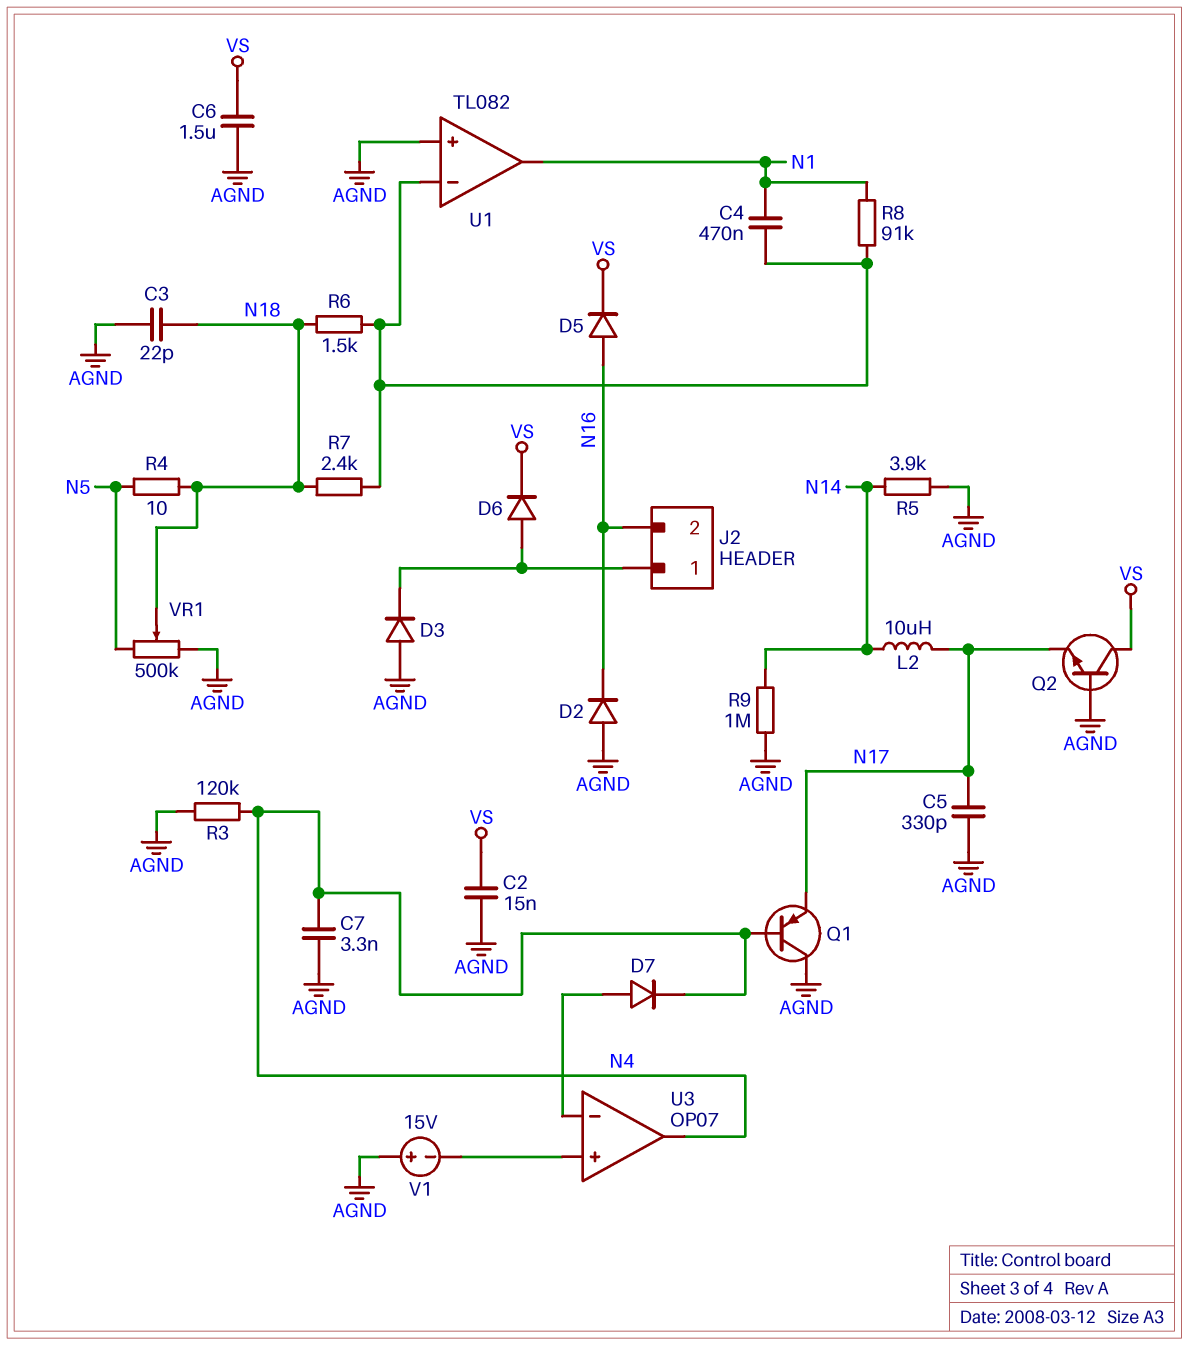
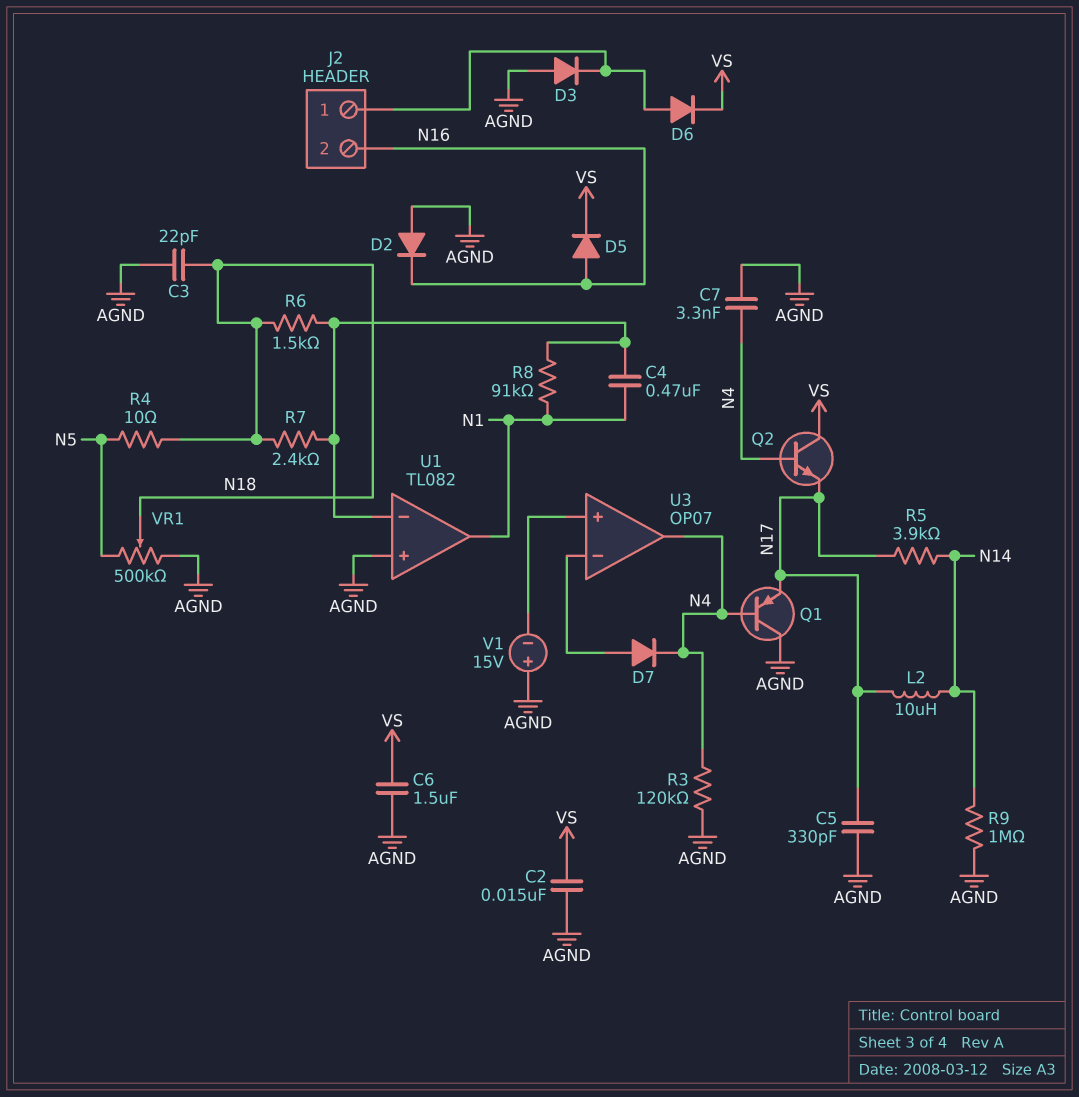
Q2: NPN (B AGND, C VS, E N17) -> NPN (B N4, C VS, E N17)
R5: 3.9k (AGND, N14) -> 3.9k (N14, N17)

